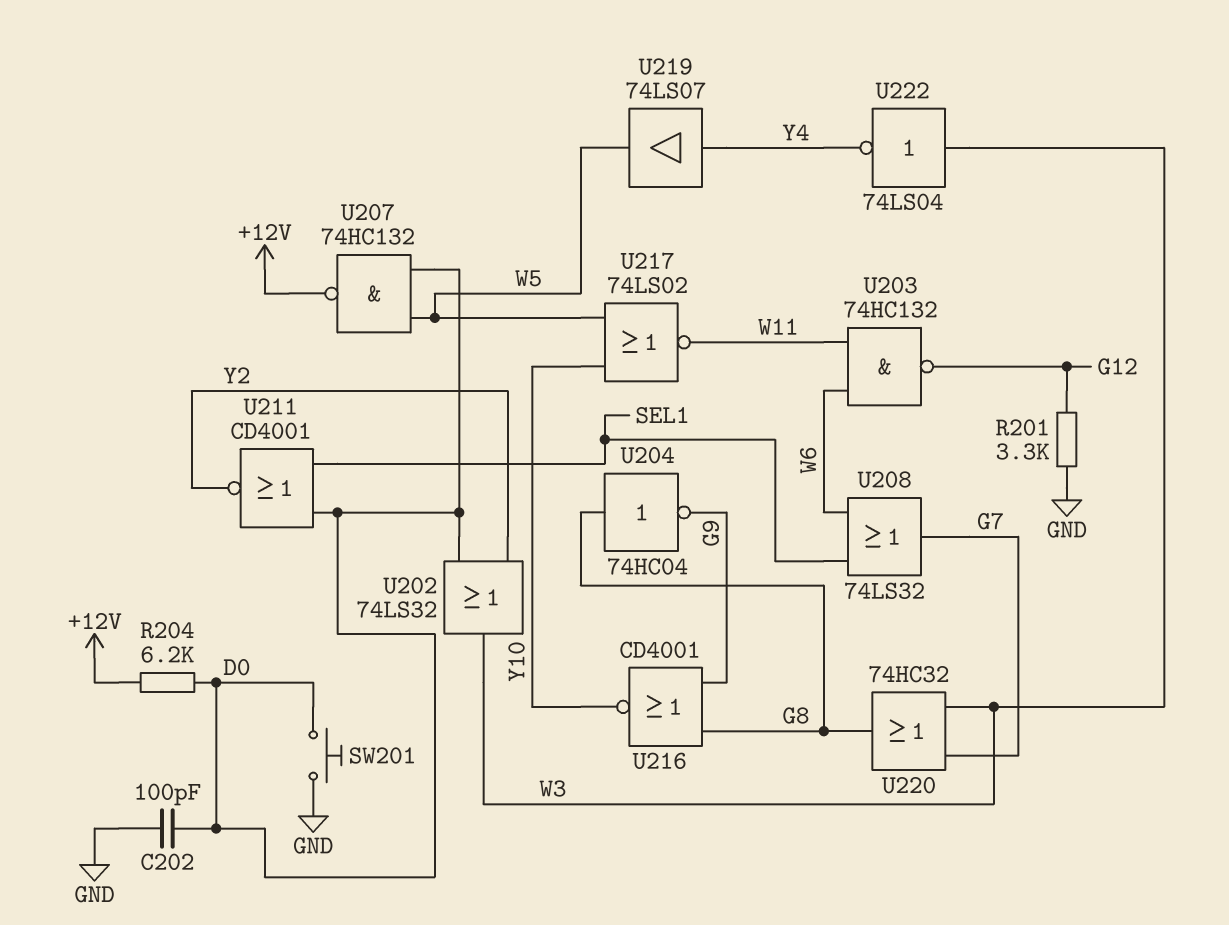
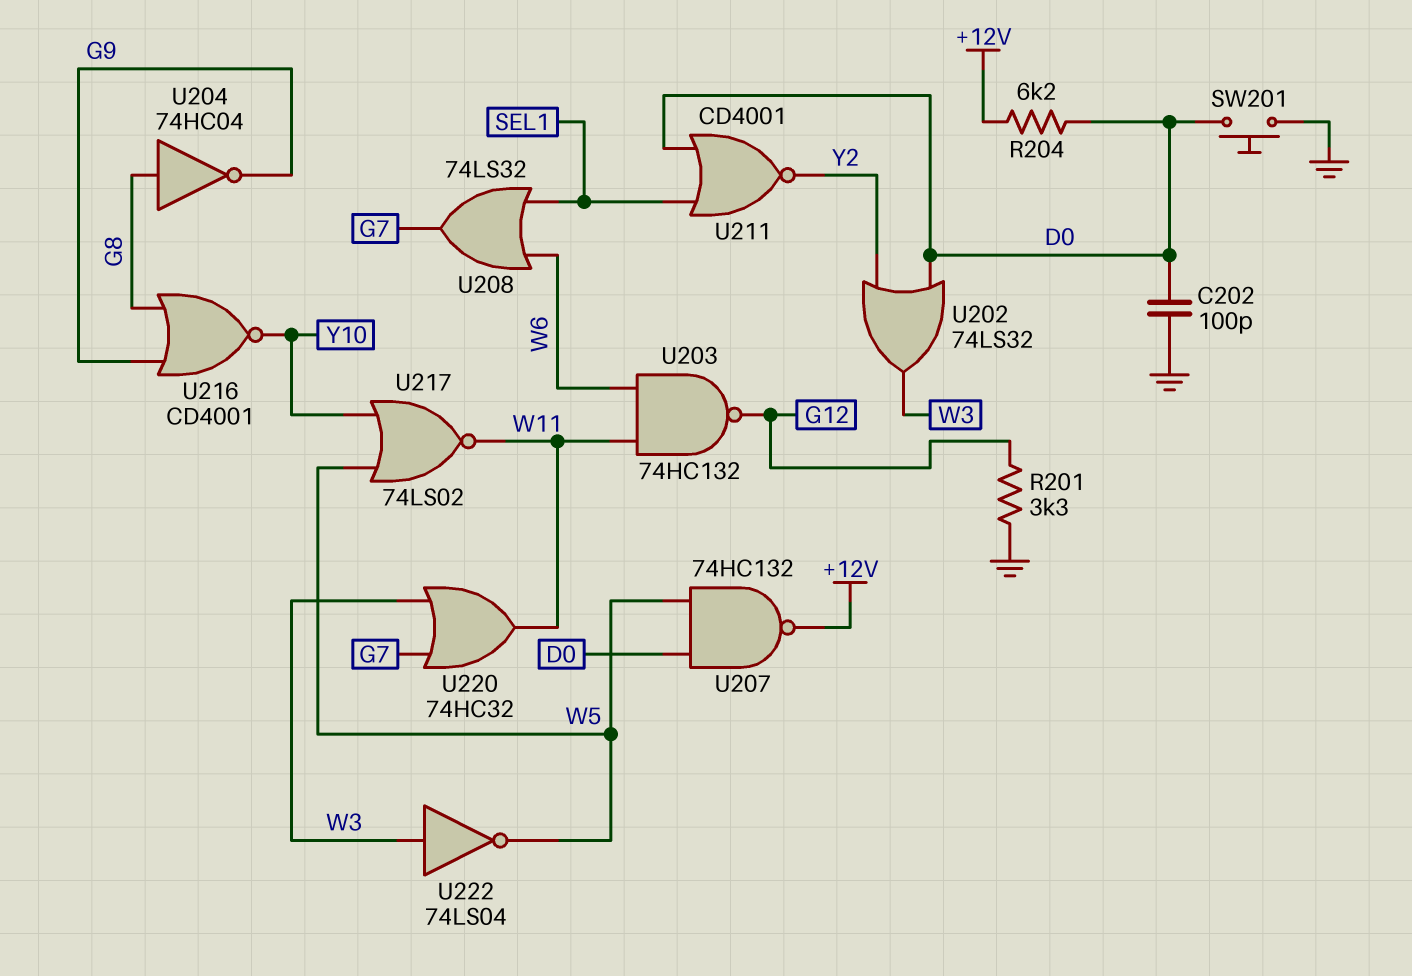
U219: buffer 74LS07 (in Y4, out W5) -> none
U220: OR 74HC32 (in G7, in W3, out G8) -> OR 74HC32 (in G7, in W3, out W11)
U222: NOT 74LS04 (in W3, out Y4) -> NOT 74LS04 (in W3, out W5)

